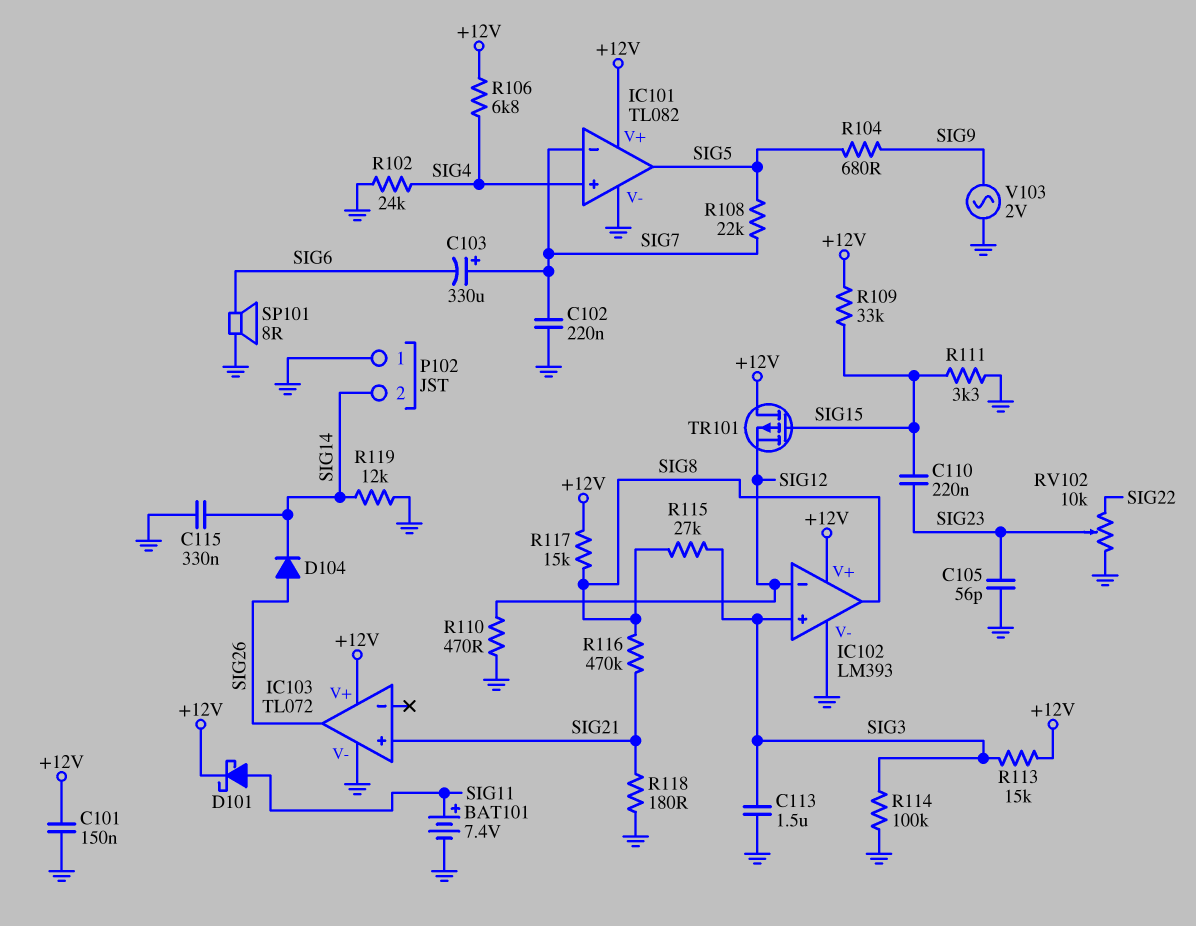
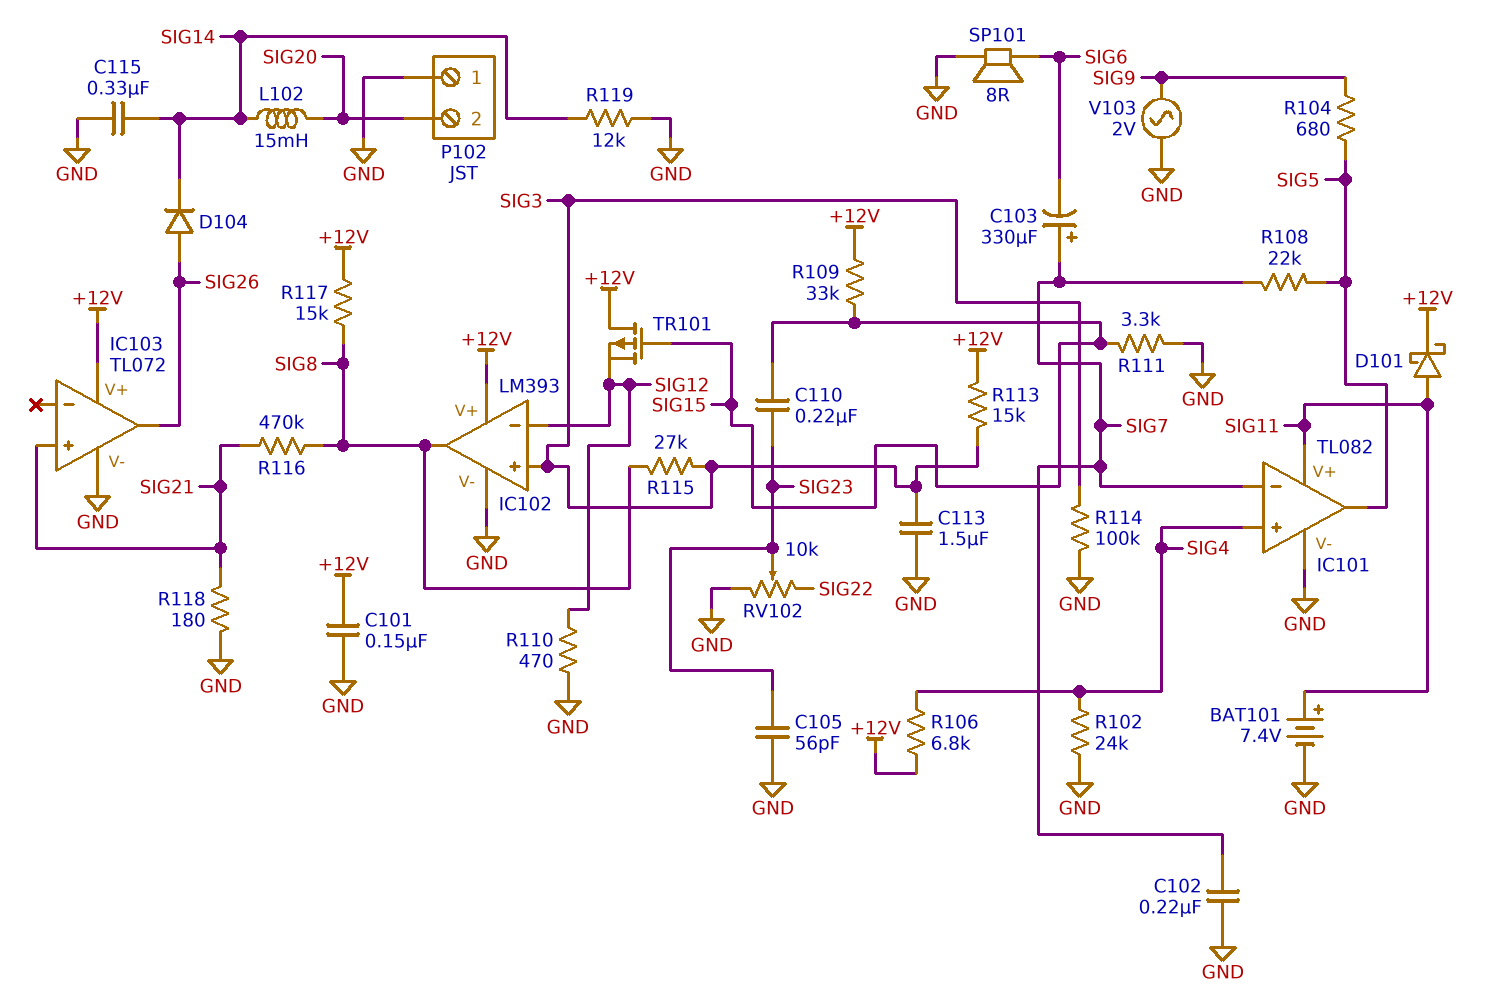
IC101 pin V+: +12V -> SIG11
L102: none -> 15mH (SIG14, SIG20)
P102 pin 2: SIG14 -> SIG20

